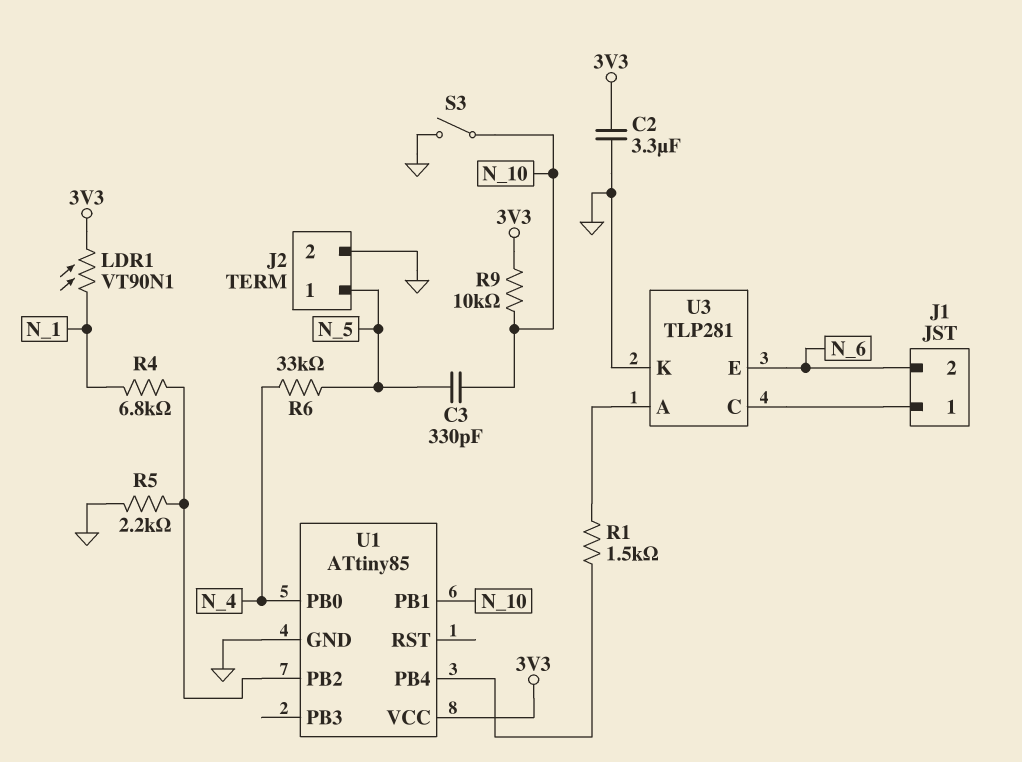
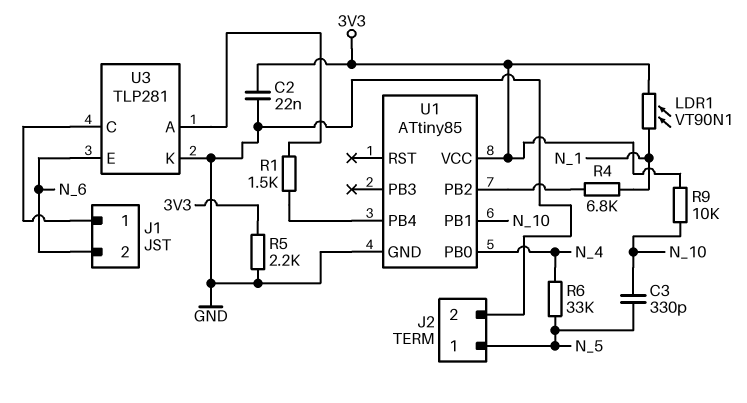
C2: 3.3uF (3V3, GND) -> 22nF (3V3, GND)
R5: 2.2k (GND, U1/PB2) -> 2.2k (3V3, GND)
S3: switch (GND, N_10) -> none

